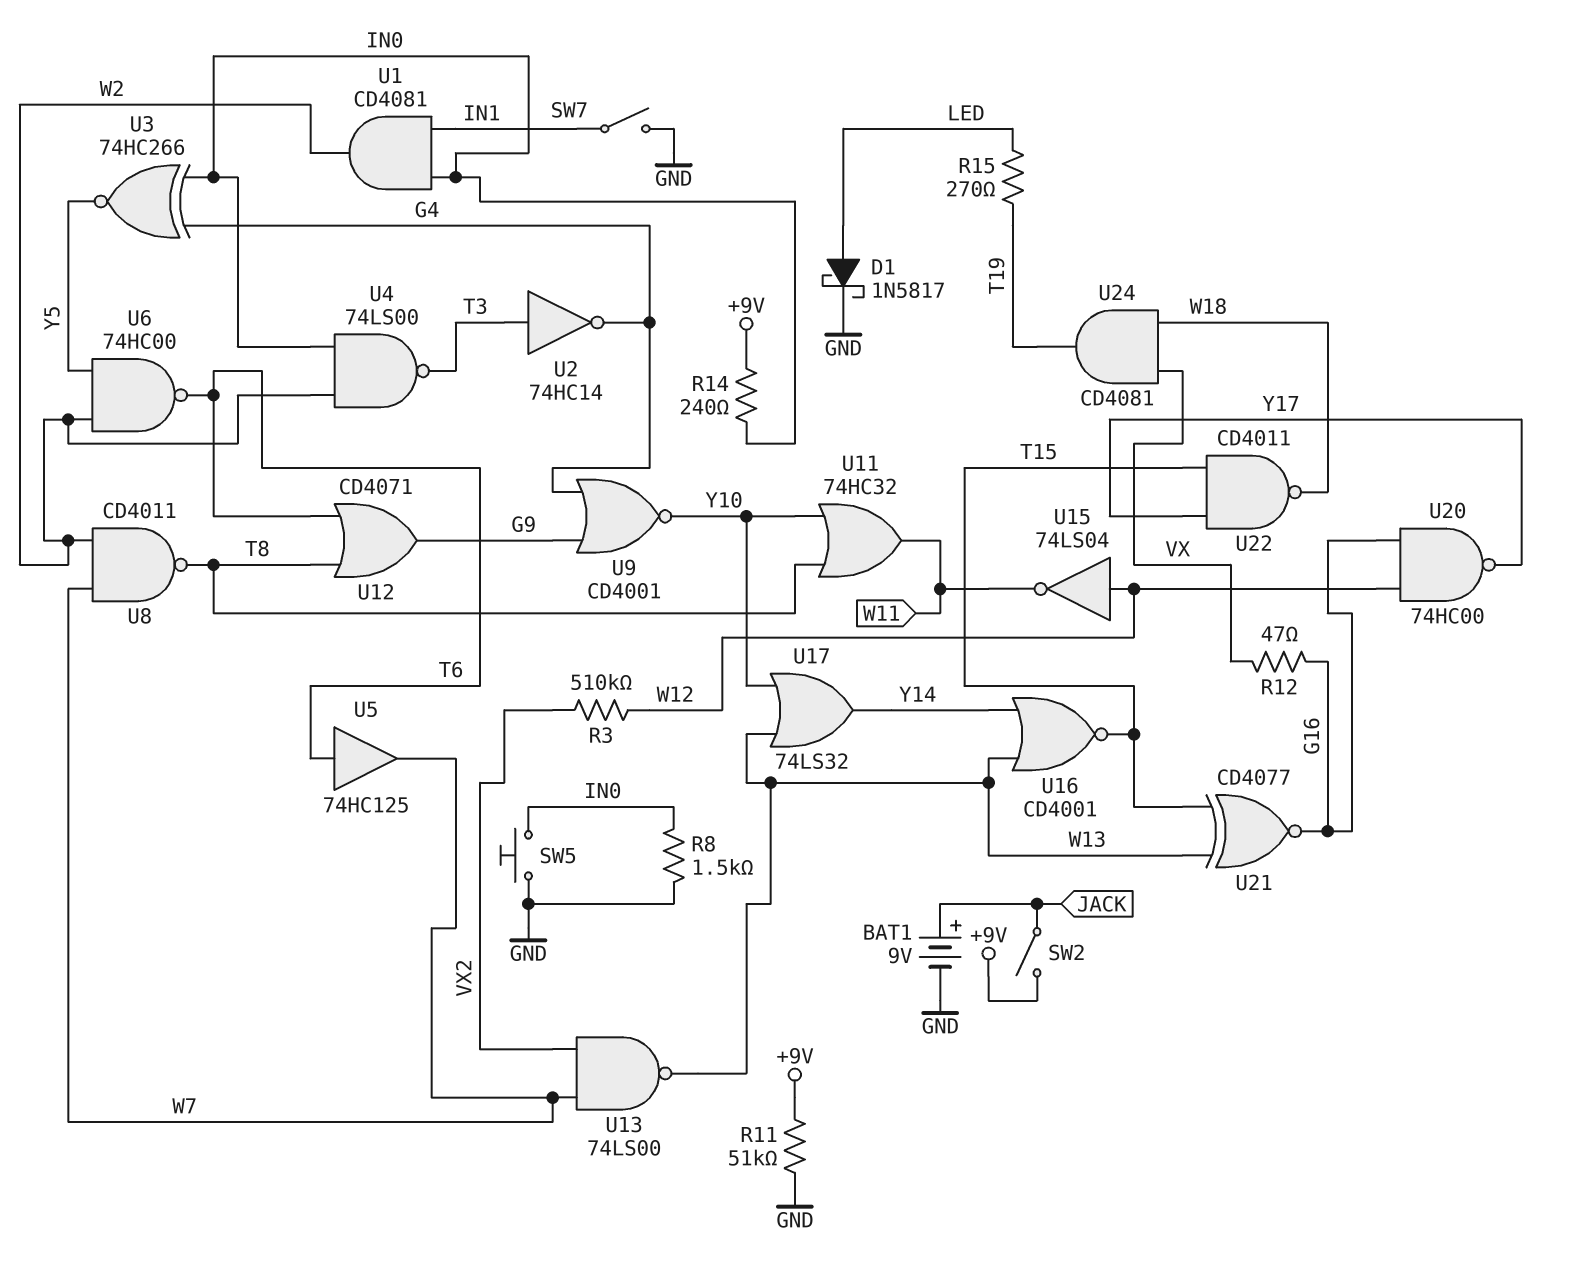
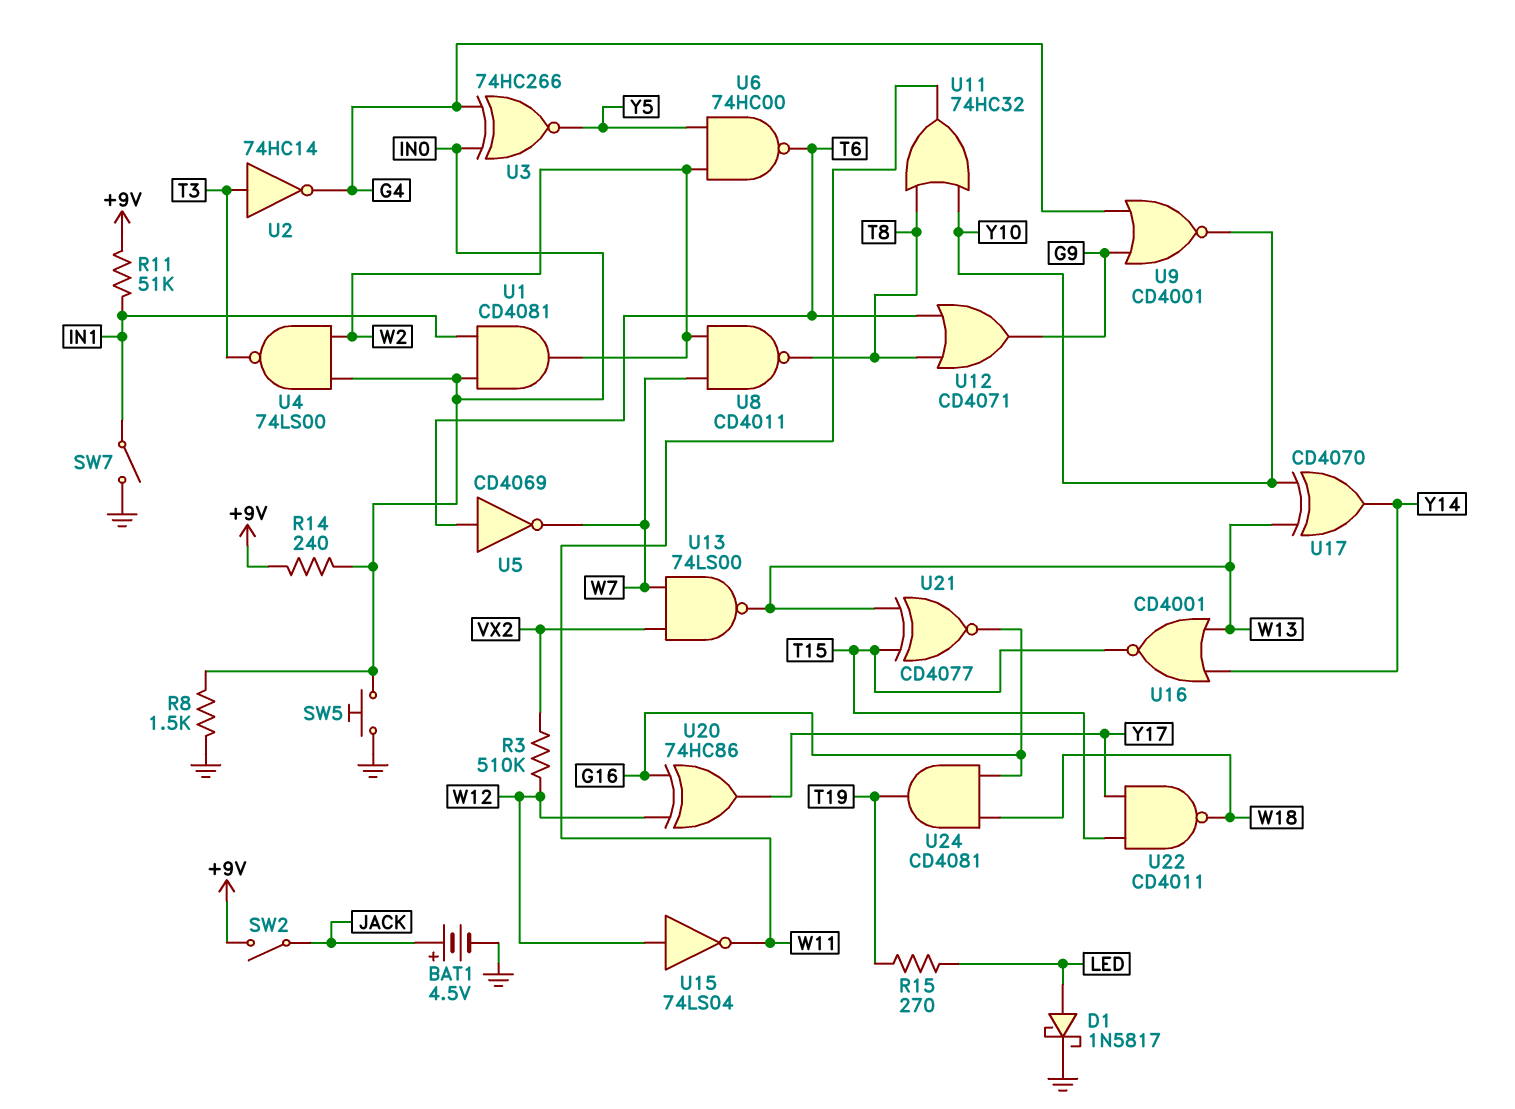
BAT1: 9V (plus JACK, minus GND) -> 4.5V (plus JACK, minus GND)
R11: 51k (+9V, GND) -> 51k (+9V, IN1)
R12: 47 (G16, VX) -> none
U5: buffer 74HC125 (in T6, out W7) -> NOT CD4069 (in T6, out W7)
U17: OR 74LS32 (in W13, in Y10, out Y14) -> XOR CD4070 (in W13, in Y10, out Y14)
U20: NAND 74HC00 (in G16, in W12, out Y17) -> XOR 74HC86 (in G16, in W12, out Y17)
U24: AND CD4081 (in VX, in W18, out T19) -> AND CD4081 (in G16, in W18, out T19)

